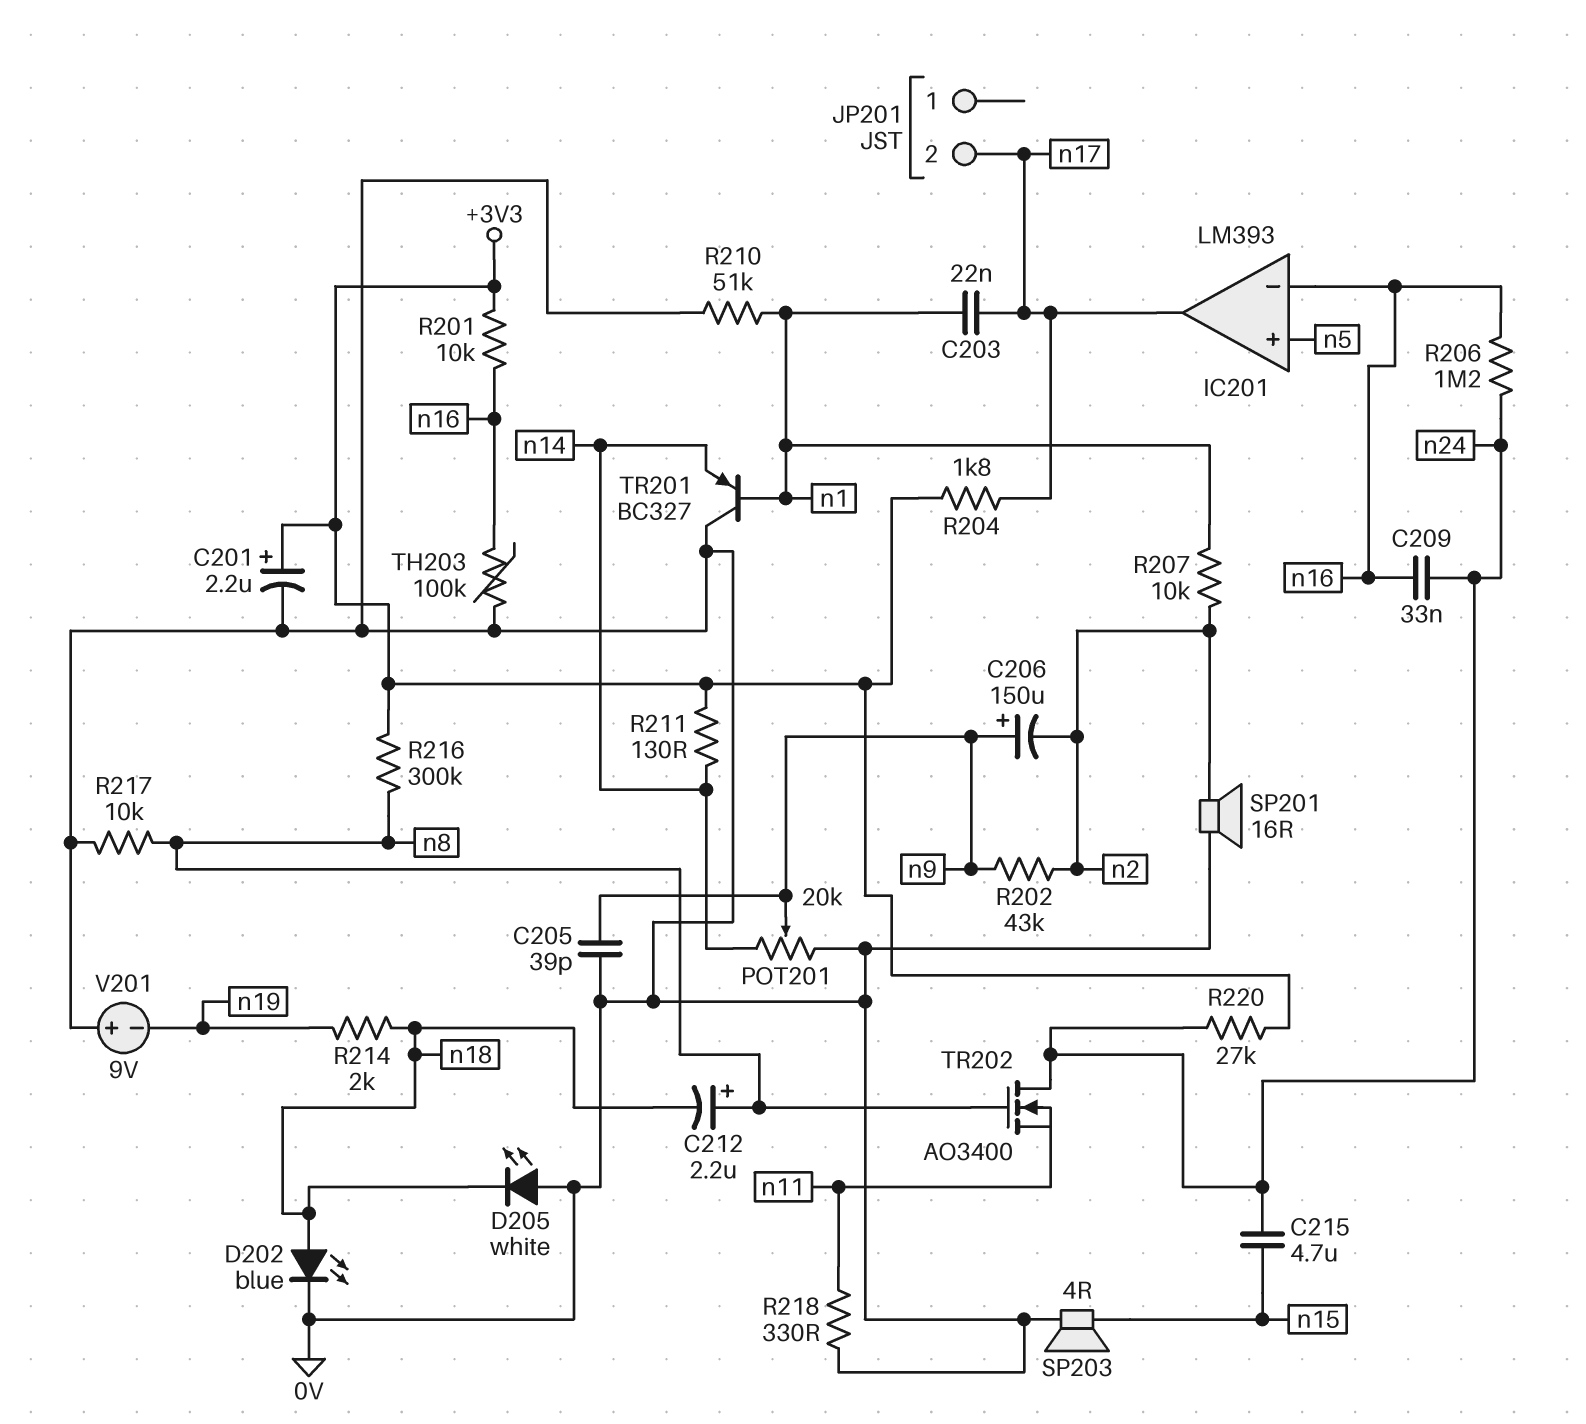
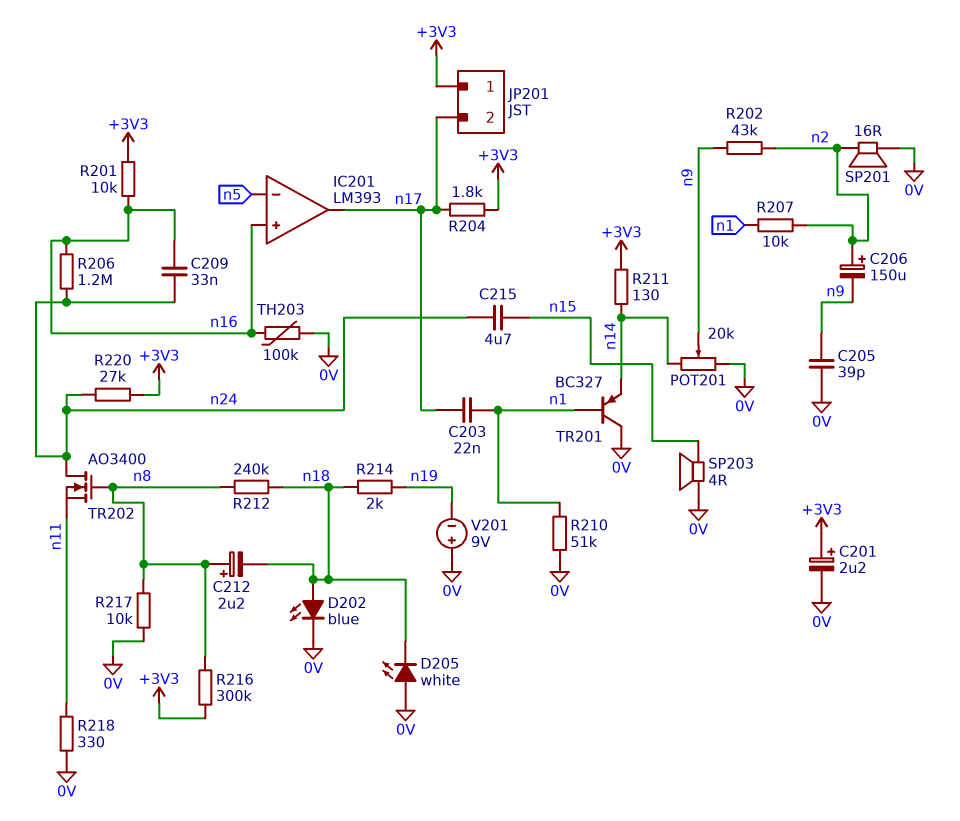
C206: 150uF (plus n9, minus n2) -> 150uF (plus n2, minus n9)
IC201 pin in+: n5 -> n16
IC201 pin in-: n16 -> n5
JP201 pin 1: none -> +3V3
R212: none -> 240k (n8, n18)

